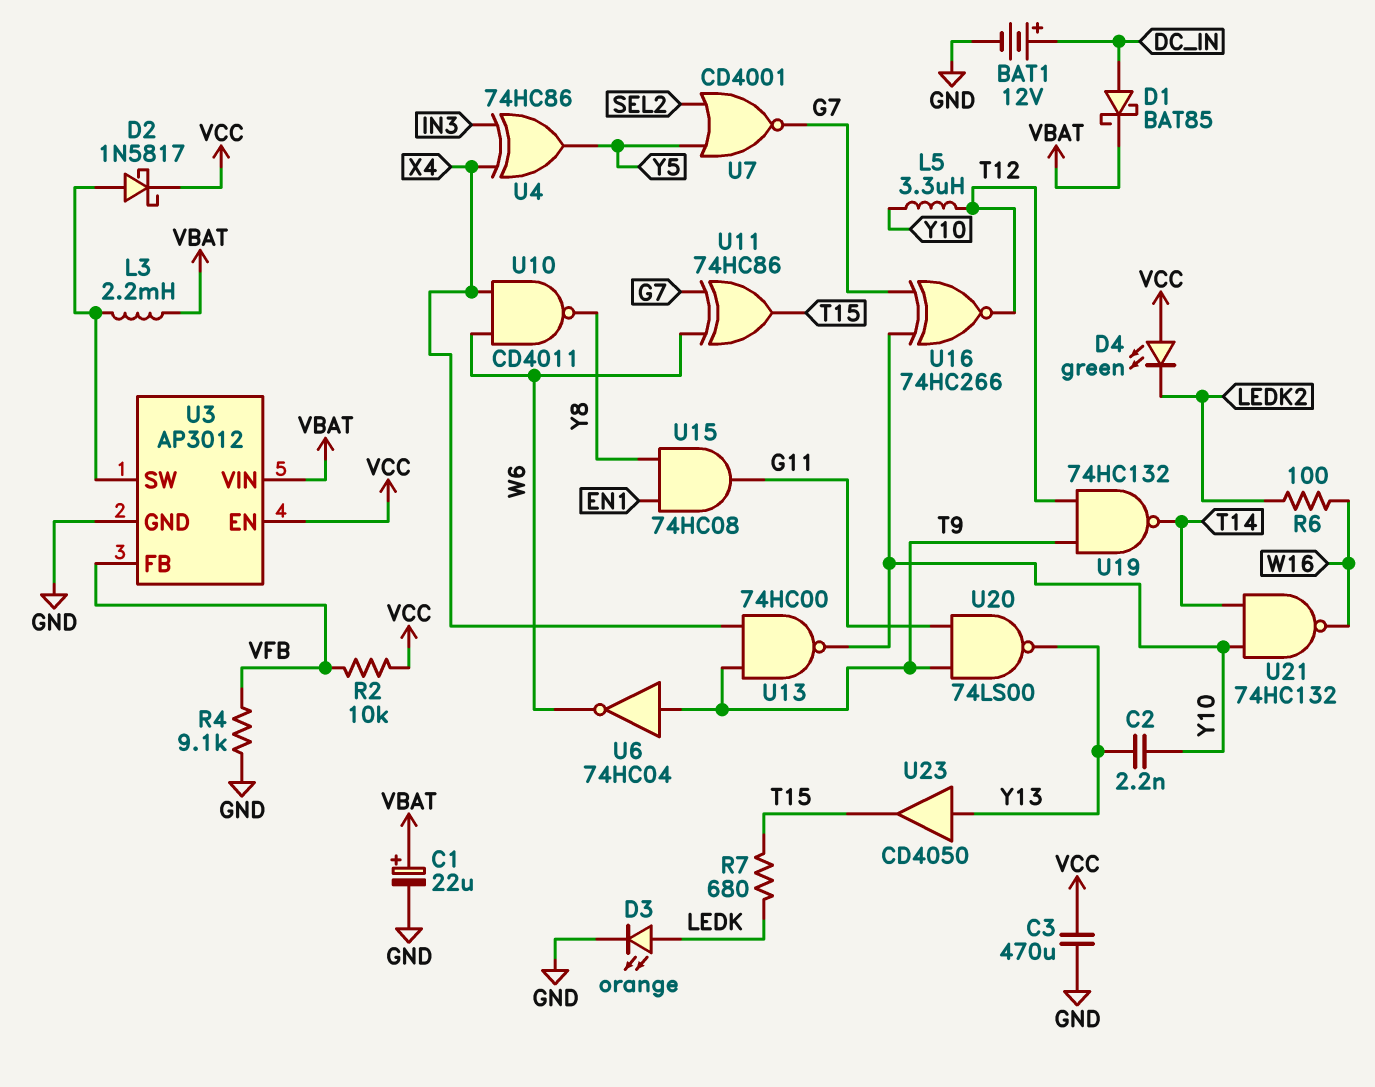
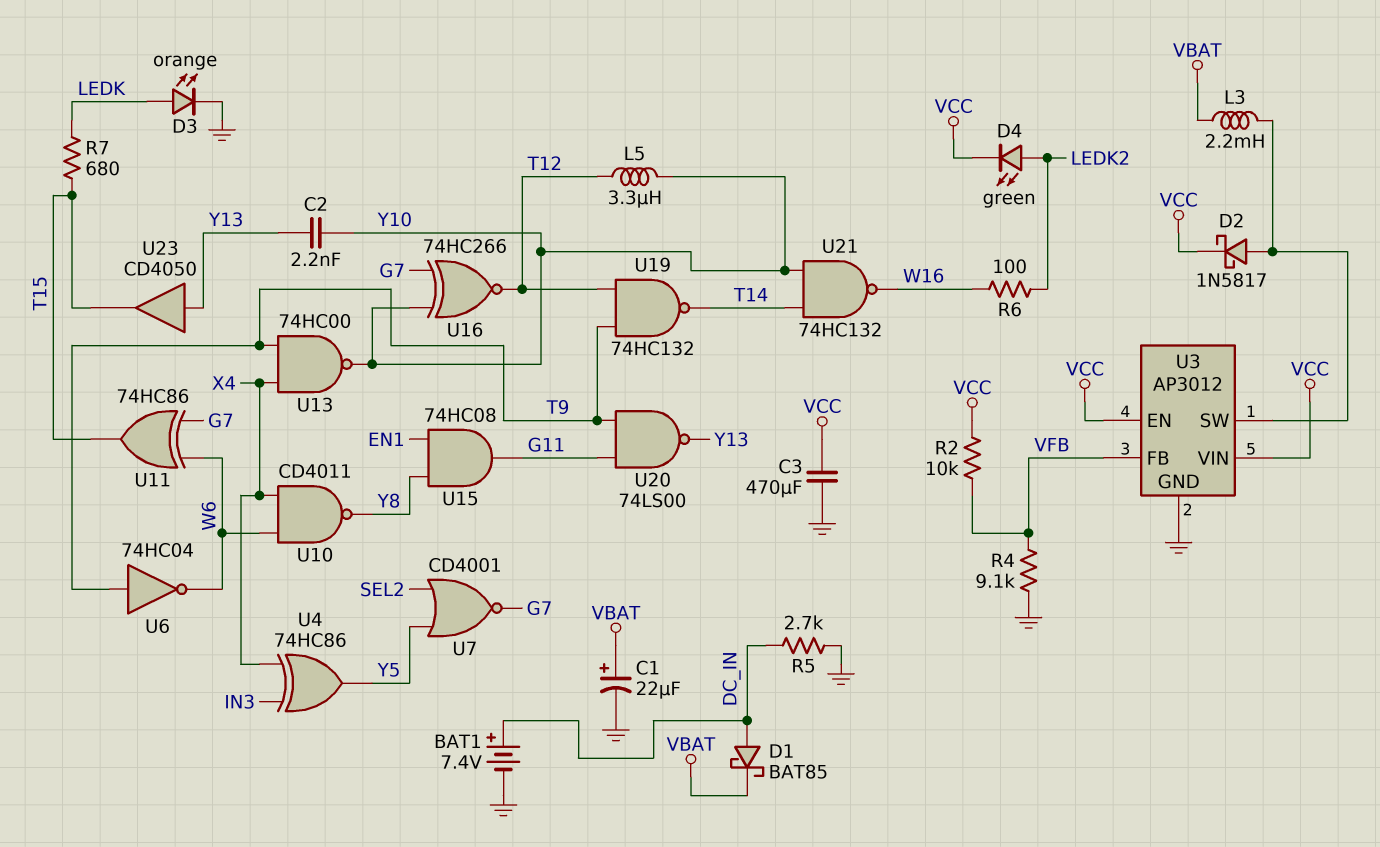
BAT1: 12V (plus DC_IN, minus GND) -> 7.4V (plus DC_IN, minus GND)
D4: LED green (A VCC, K LEDK2) -> LED green (A LEDK2, K VCC)
R5: none -> 2.7k (DC_IN, GND)
U3 pin VIN: VBAT -> VCC

